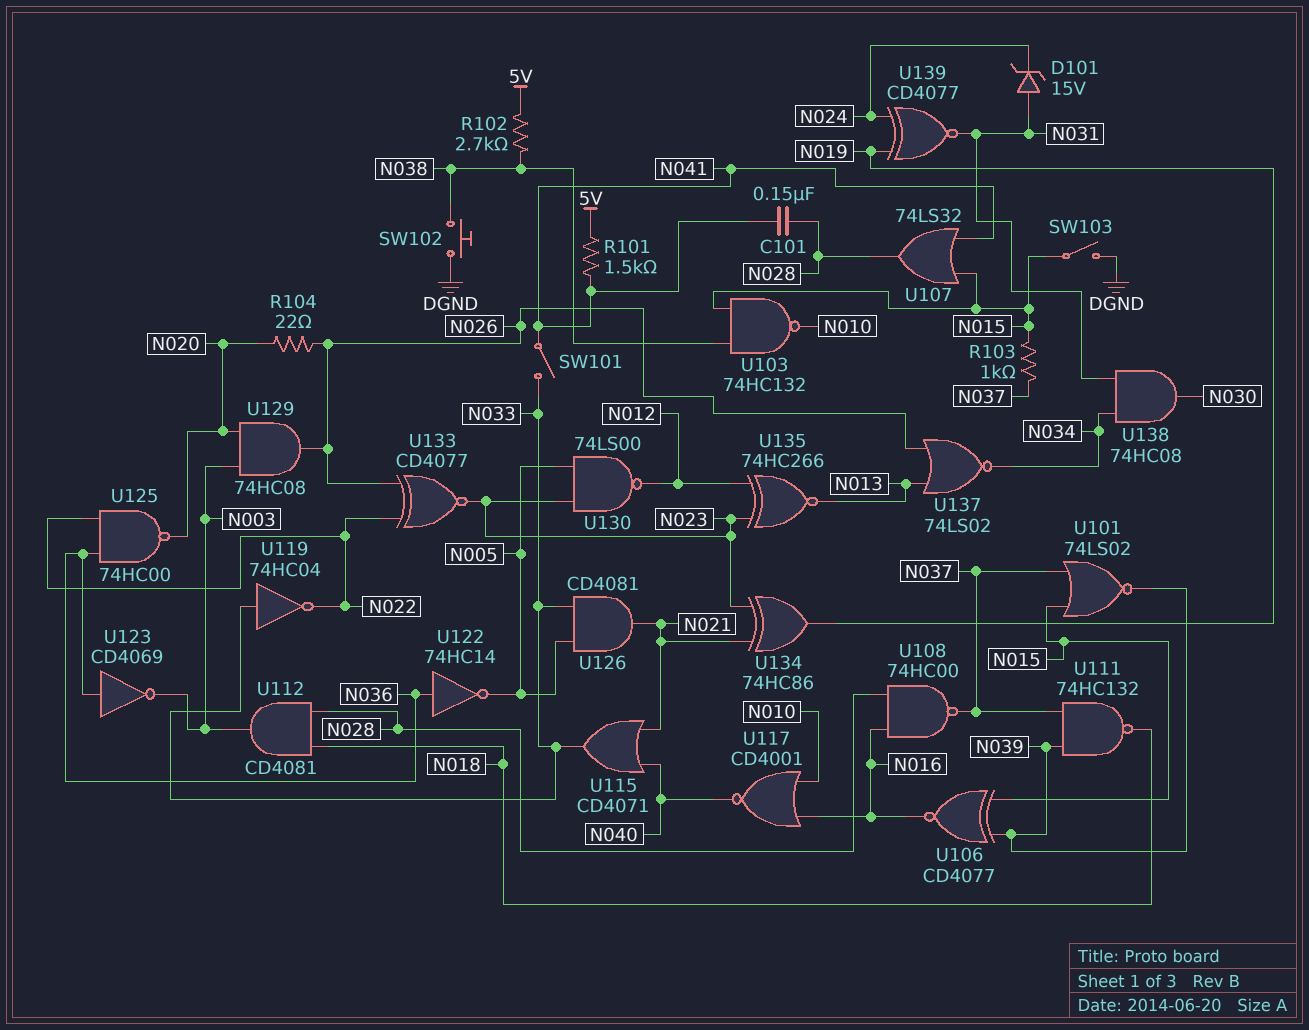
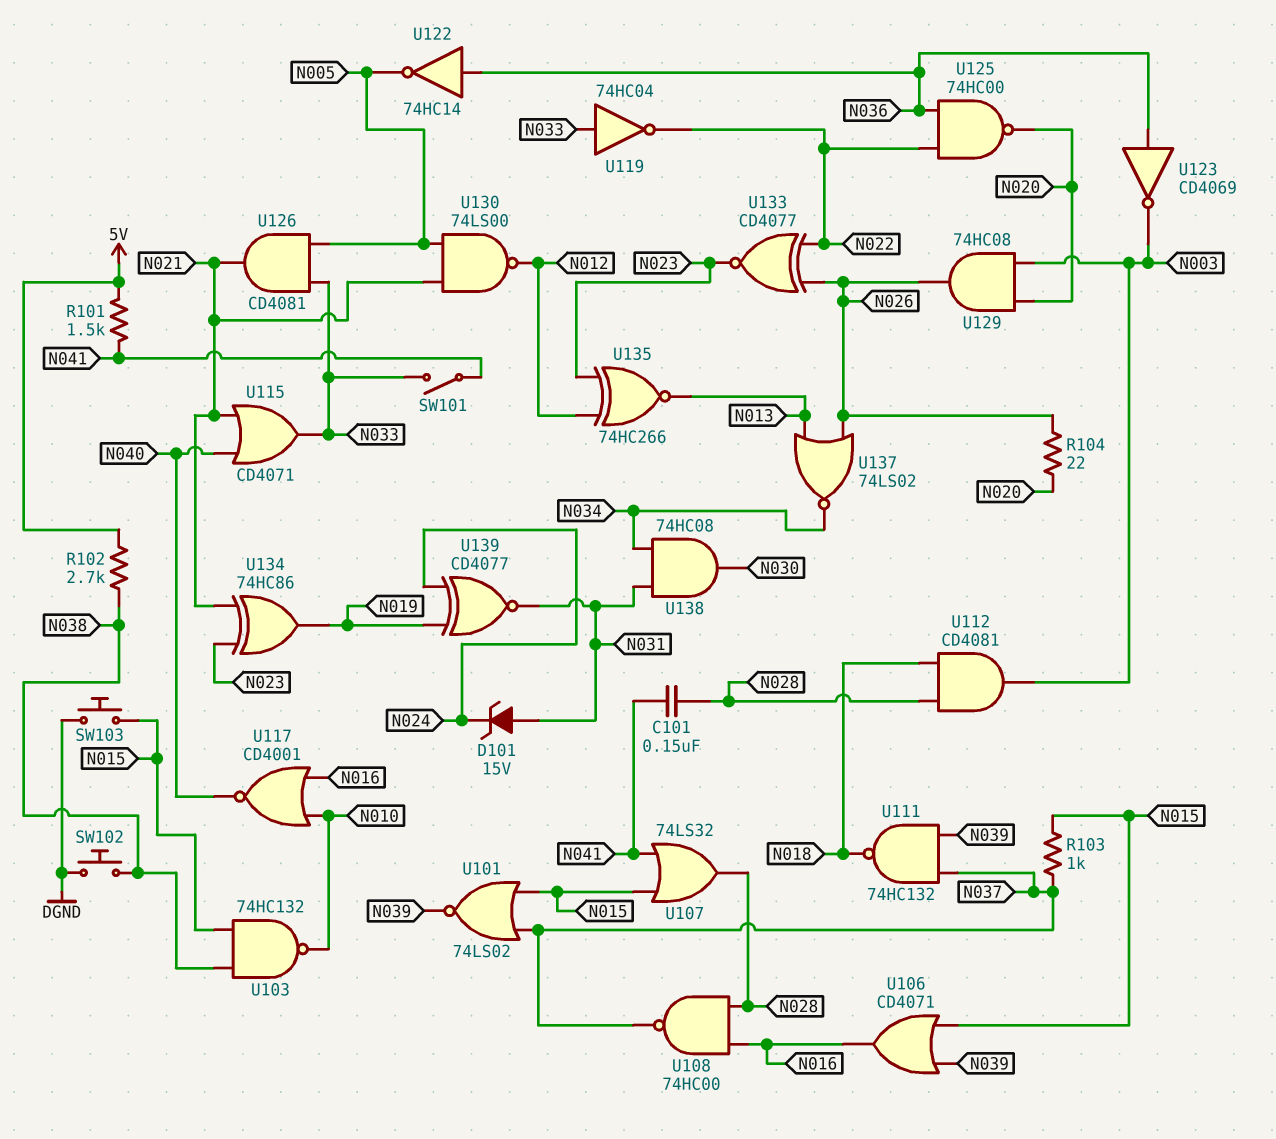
SW103: switch (DGND, N015) -> button (DGND, N015)
U106: XNOR CD4077 (in N015, in N039, out N016) -> OR CD4071 (in N015, in N039, out N016)
U130: NAND 74LS00 (in N005, in N023, out N012) -> NAND 74LS00 (in N005, in N021, out N012)

